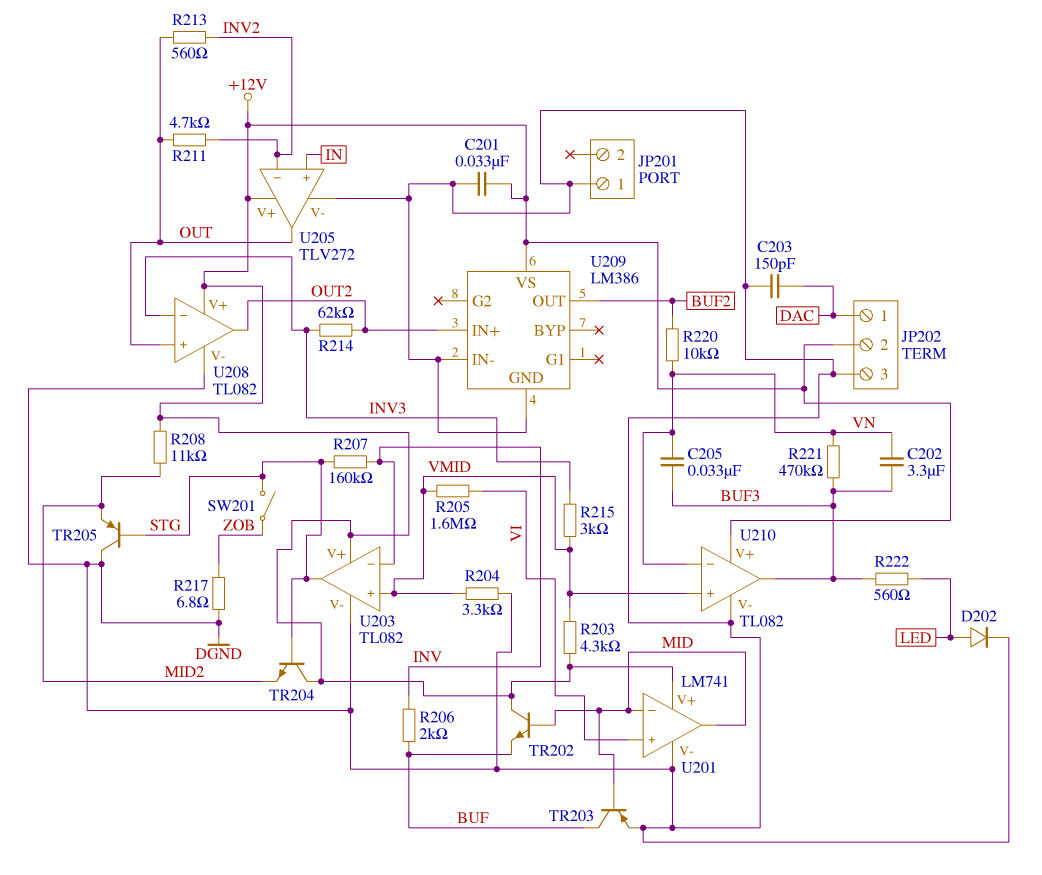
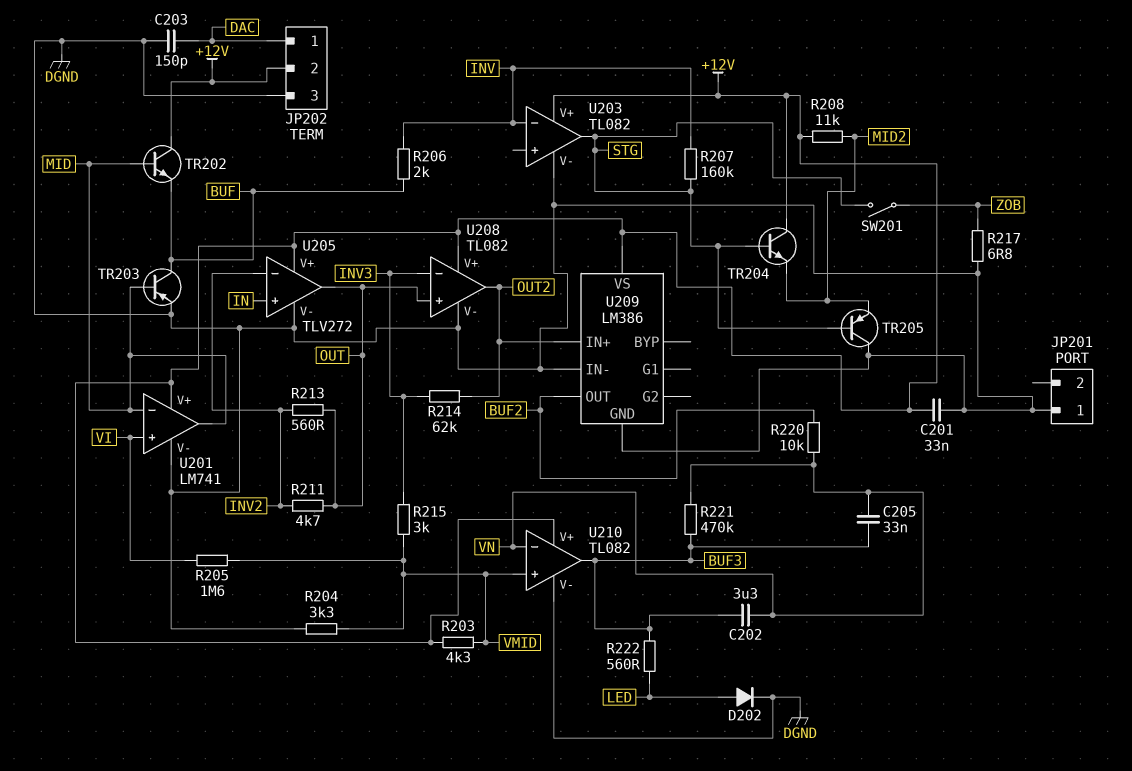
U203 pin in+: VMID -> none

